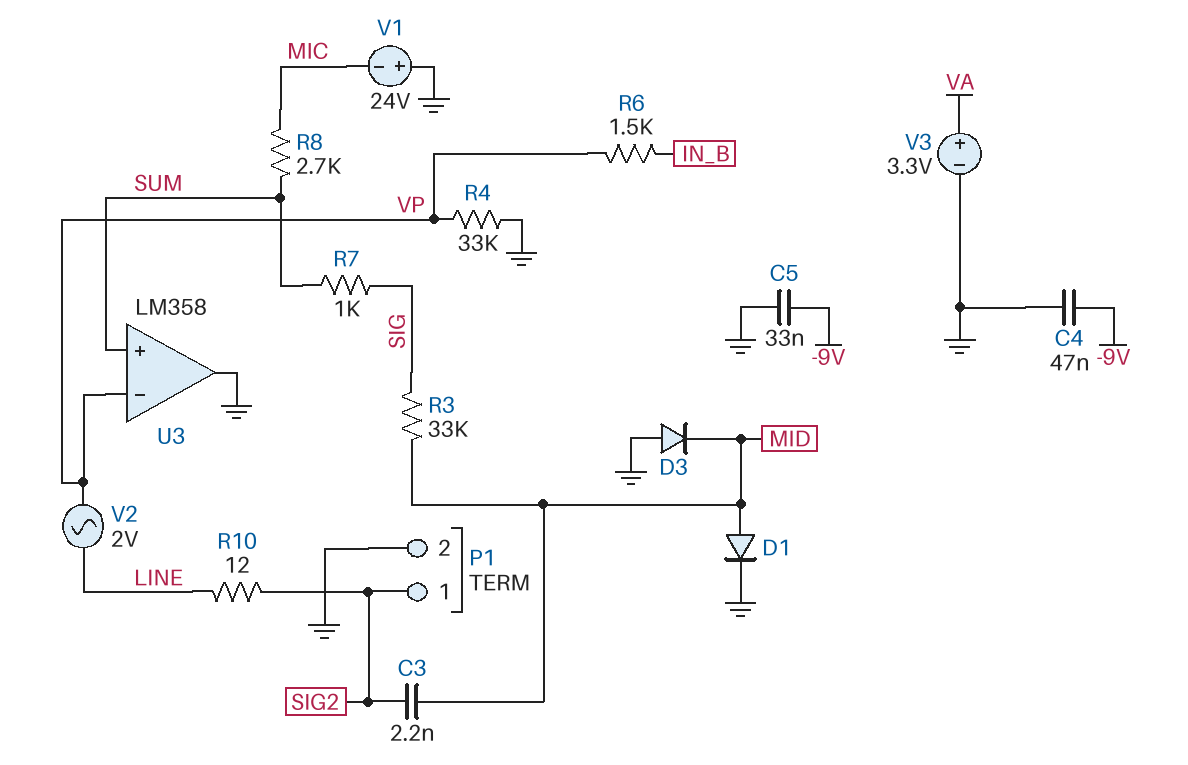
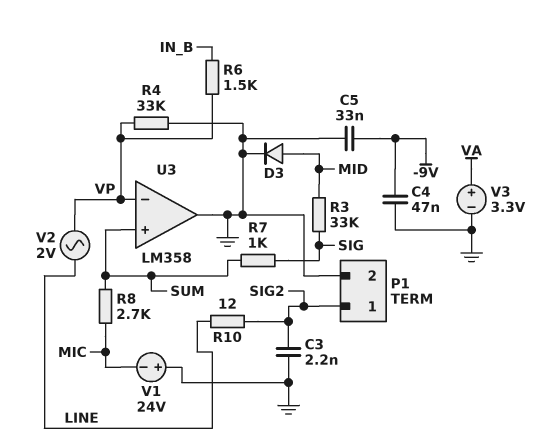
C3: 2.2nF (MID, SIG2) -> 2.2nF (GND, SIG2)
D1: diode (A MID, K GND) -> none
D3: diode (A GND, K MID) -> diode (A MID, K GND)

